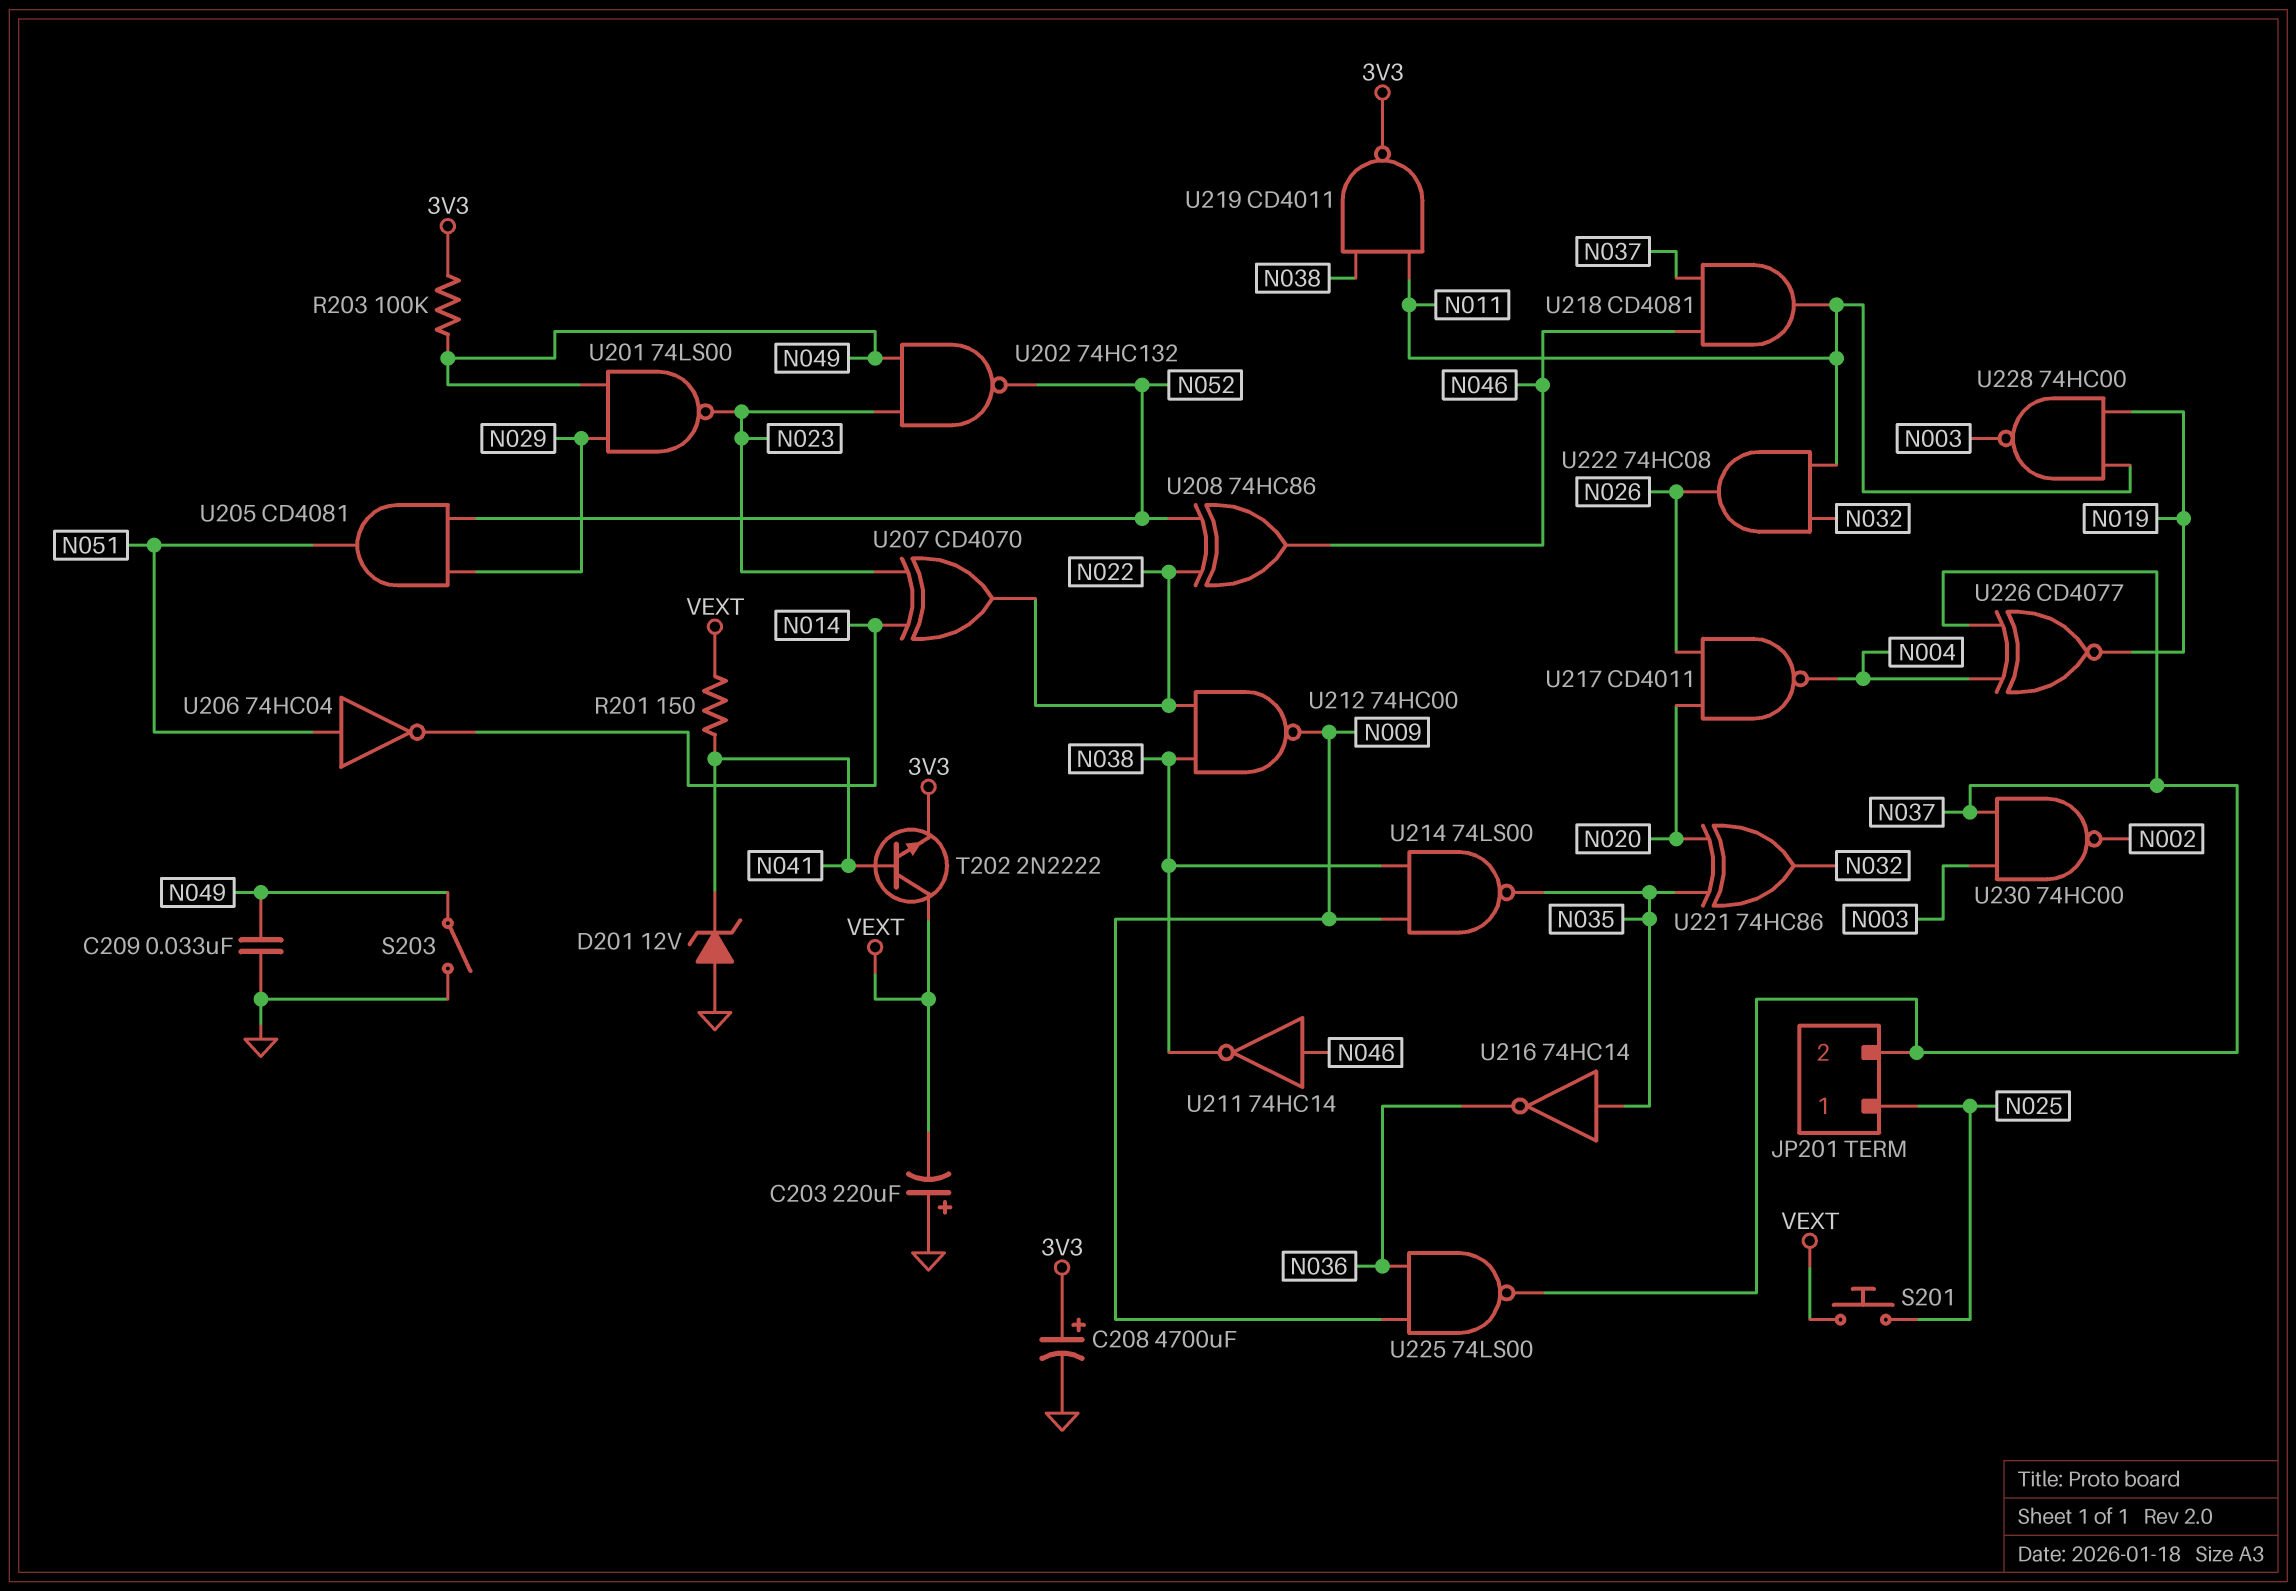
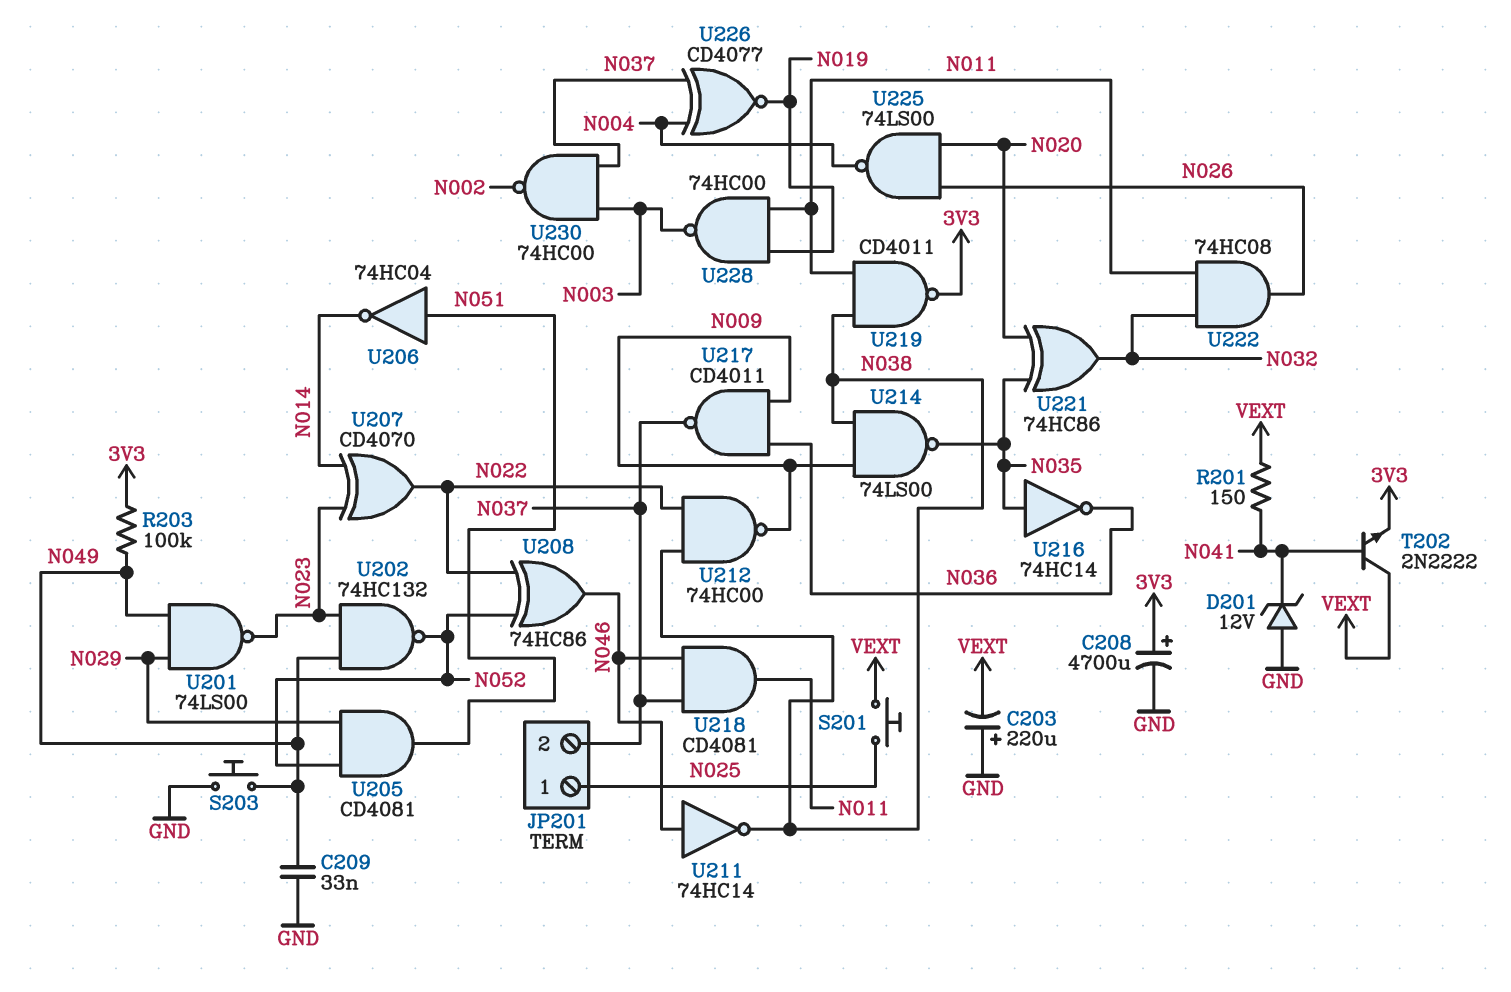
S203: switch (GND, N049) -> button (GND, N049)
U217: NAND CD4011 (in N020, in N026, out N004) -> NAND CD4011 (in N009, in N036, out N037)
U225: NAND 74LS00 (in N009, in N036, out N037) -> NAND 74LS00 (in N020, in N026, out N004)

